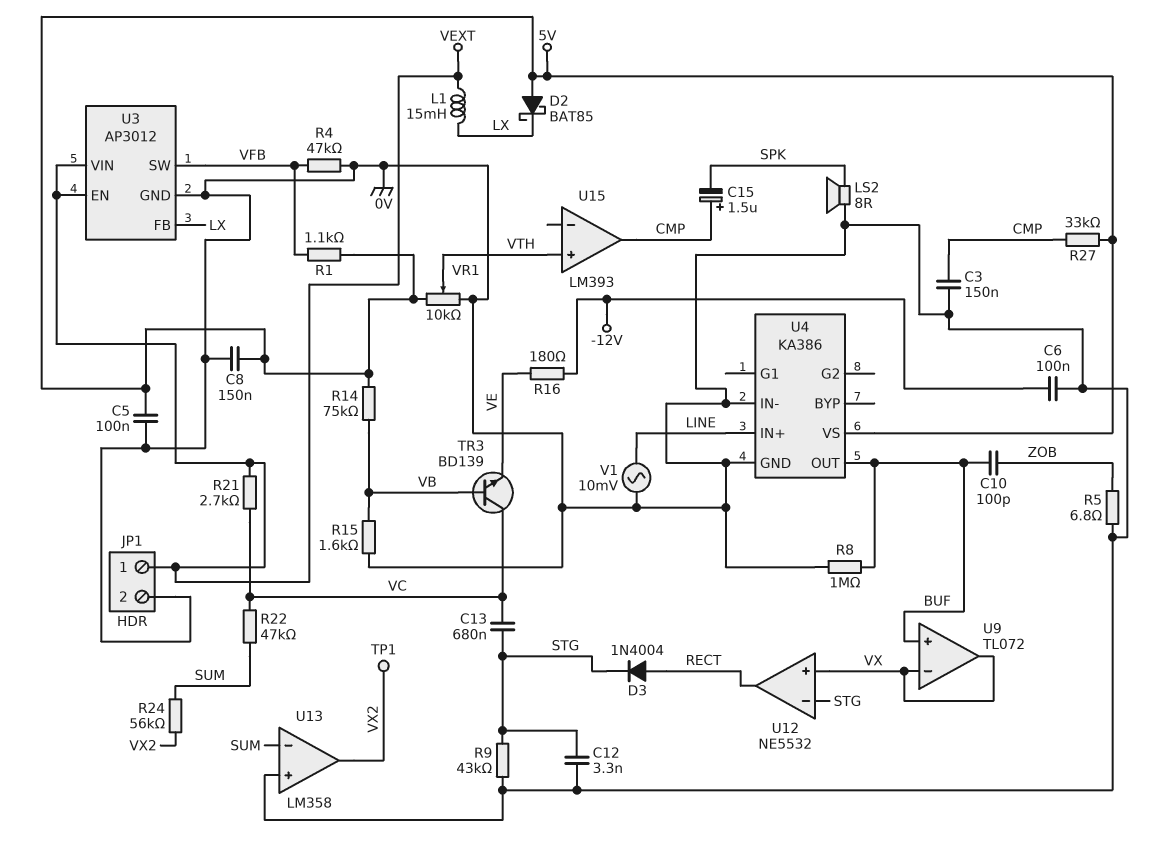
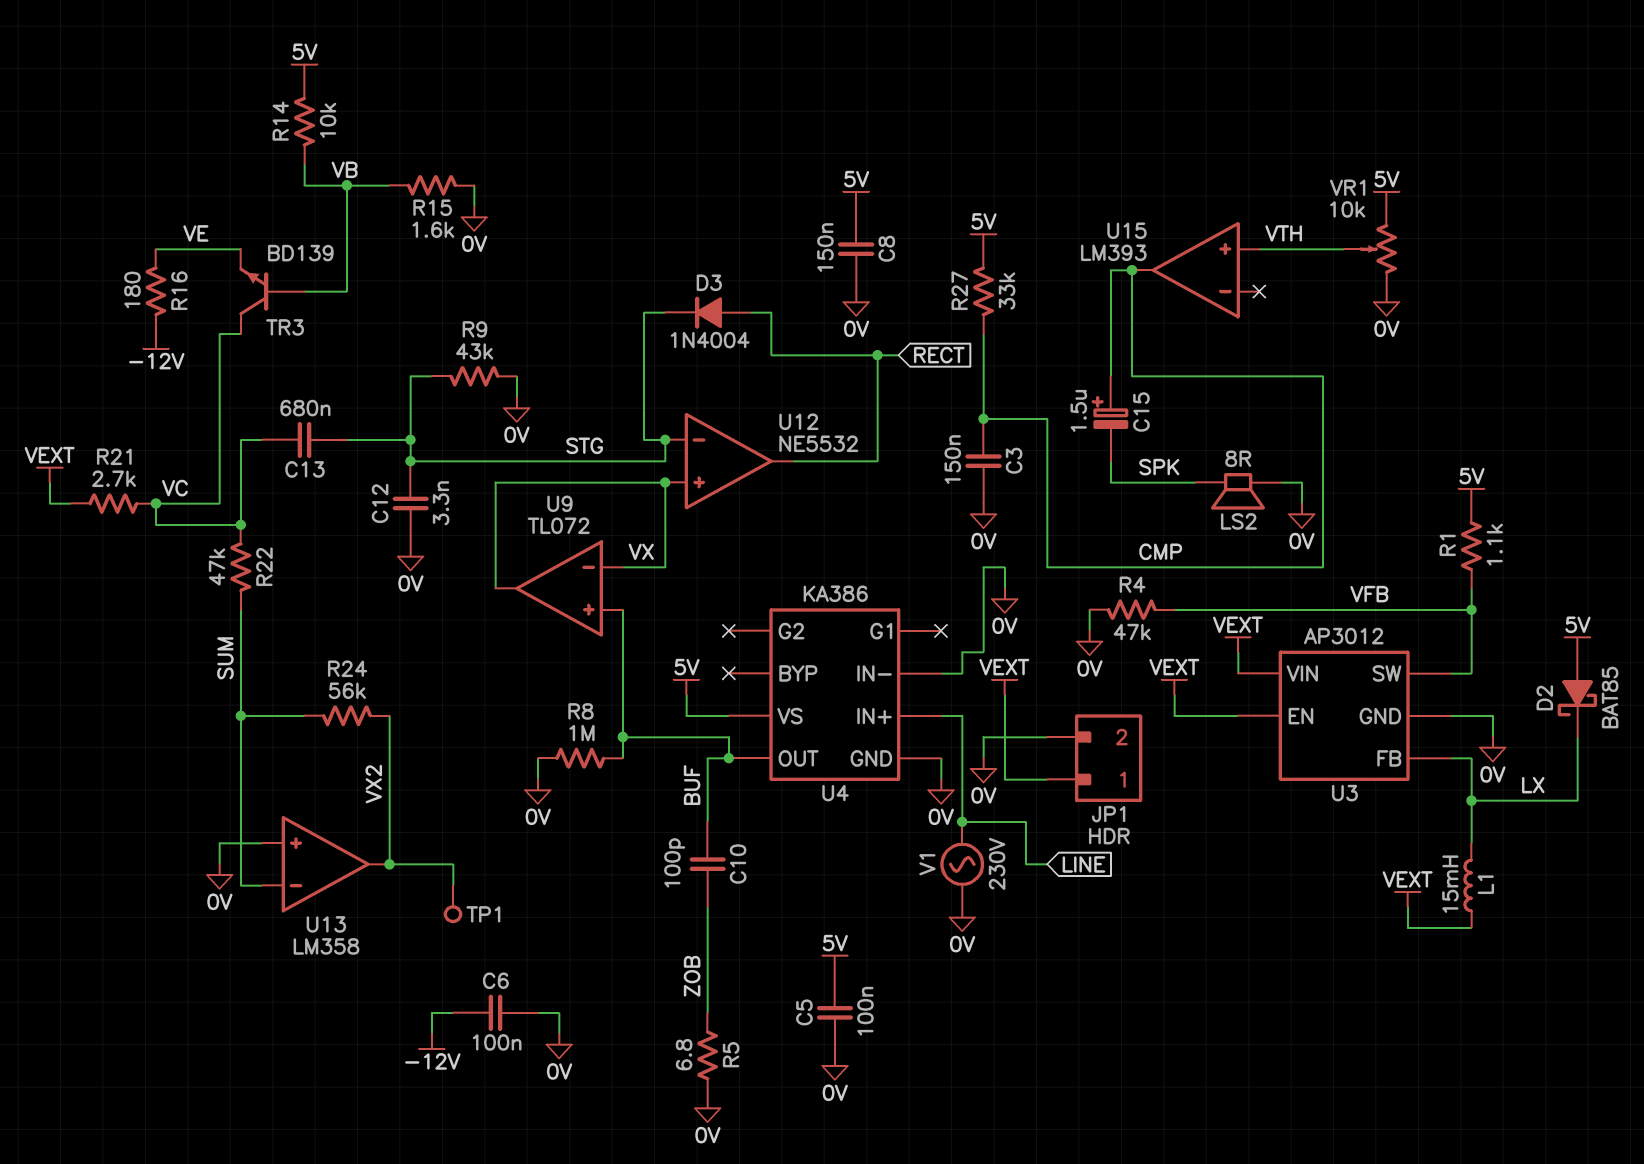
R14: 75k (5V, VB) -> 10k (5V, VB)
V1: AC 10mV (0V, LINE) -> AC 230V (0V, LINE)

